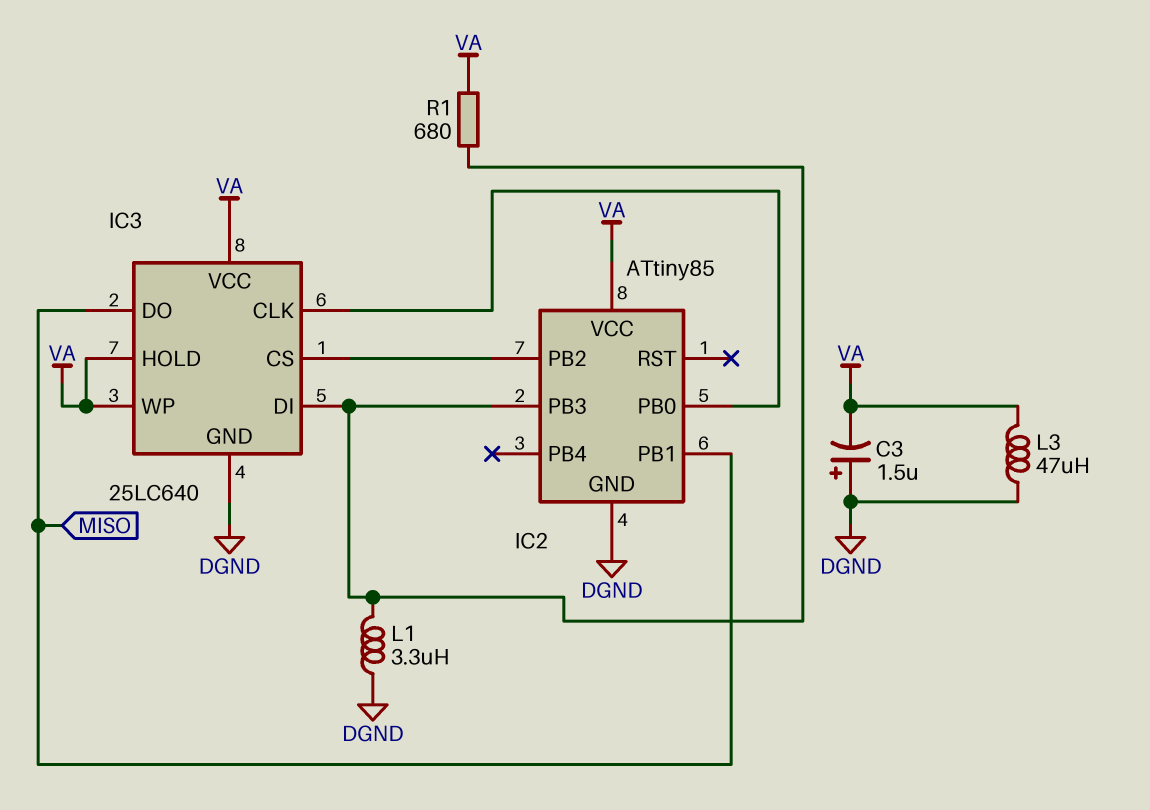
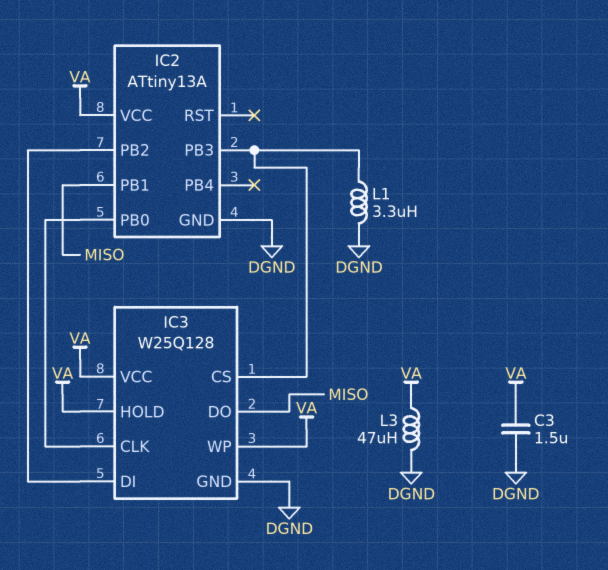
C3: 1.5uF (plus DGND, minus VA) -> 1.5uF (DGND, VA)
IC2: ATtiny85 -> ATtiny13A
IC3: 25LC640 -> W25Q128
IC3 pin CS: IC2/PB2 -> IC2/PB3
IC3 pin DI: IC2/PB3 -> IC2/PB2
R1: 680 (IC2/PB3, VA) -> none

